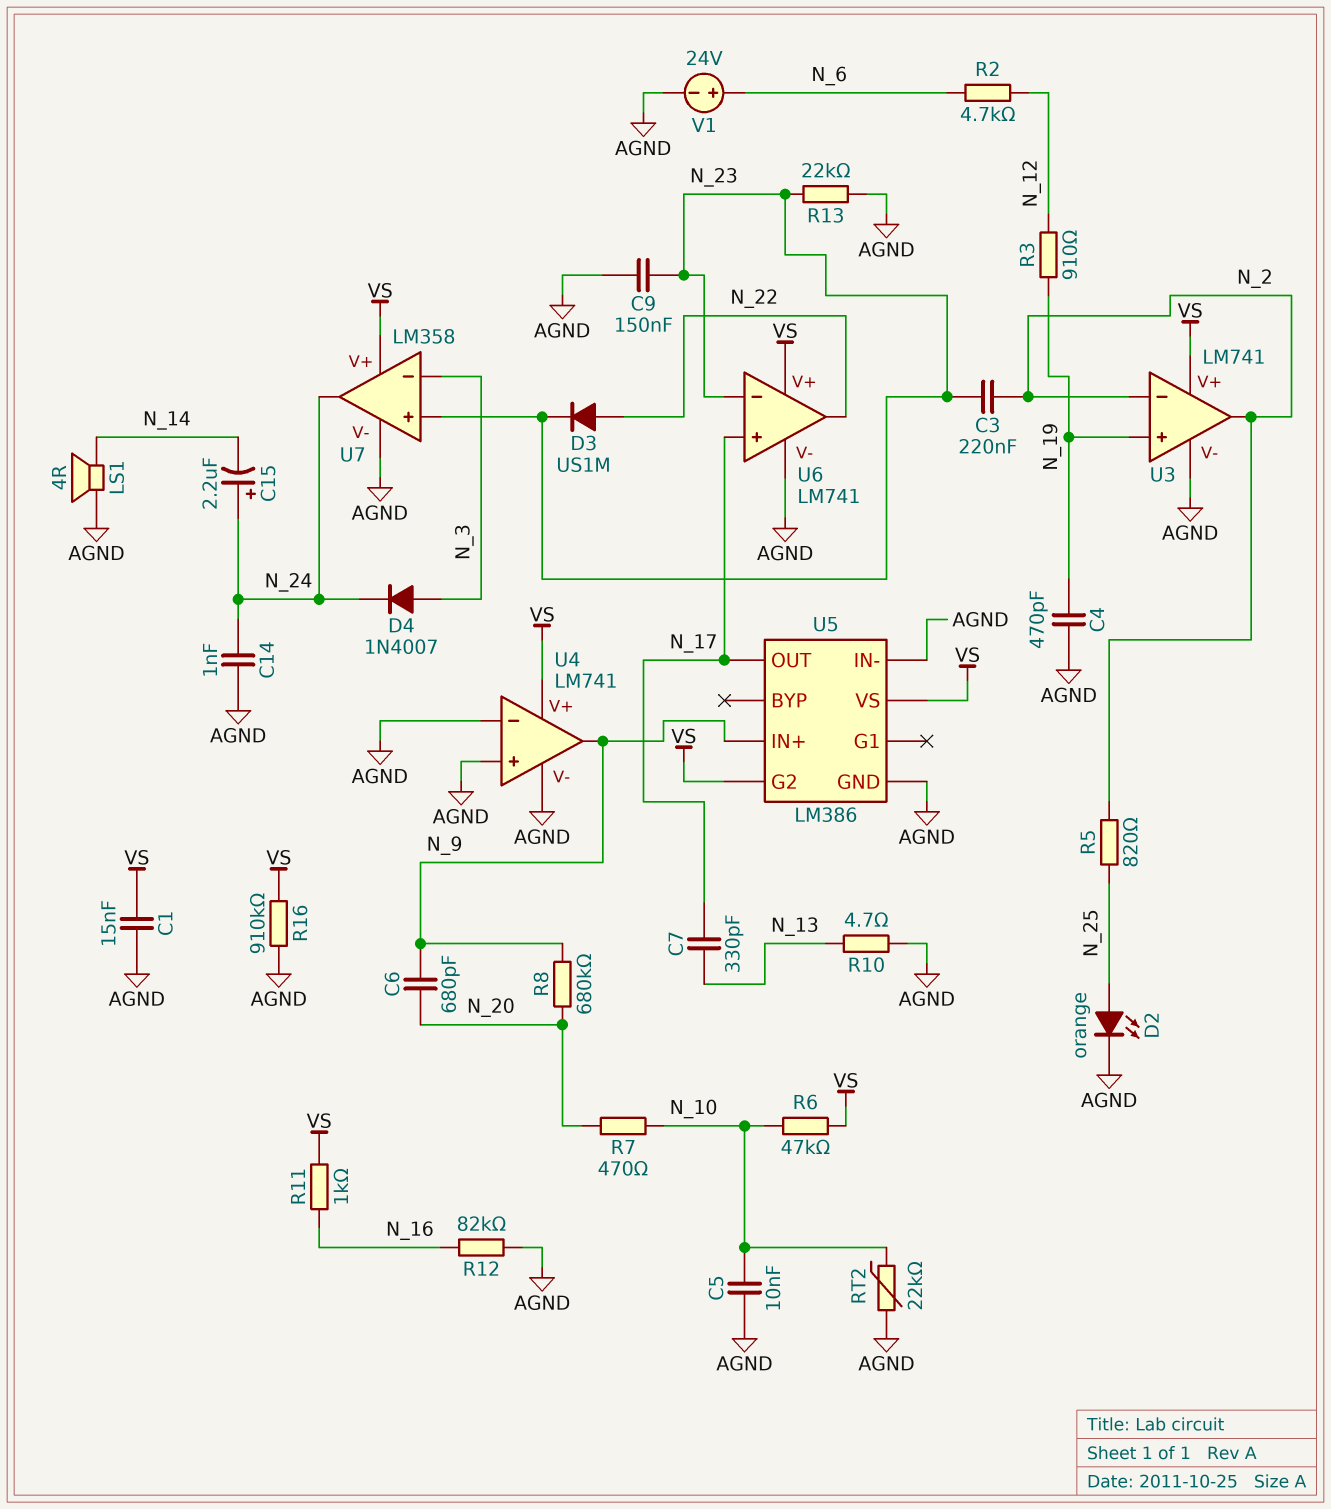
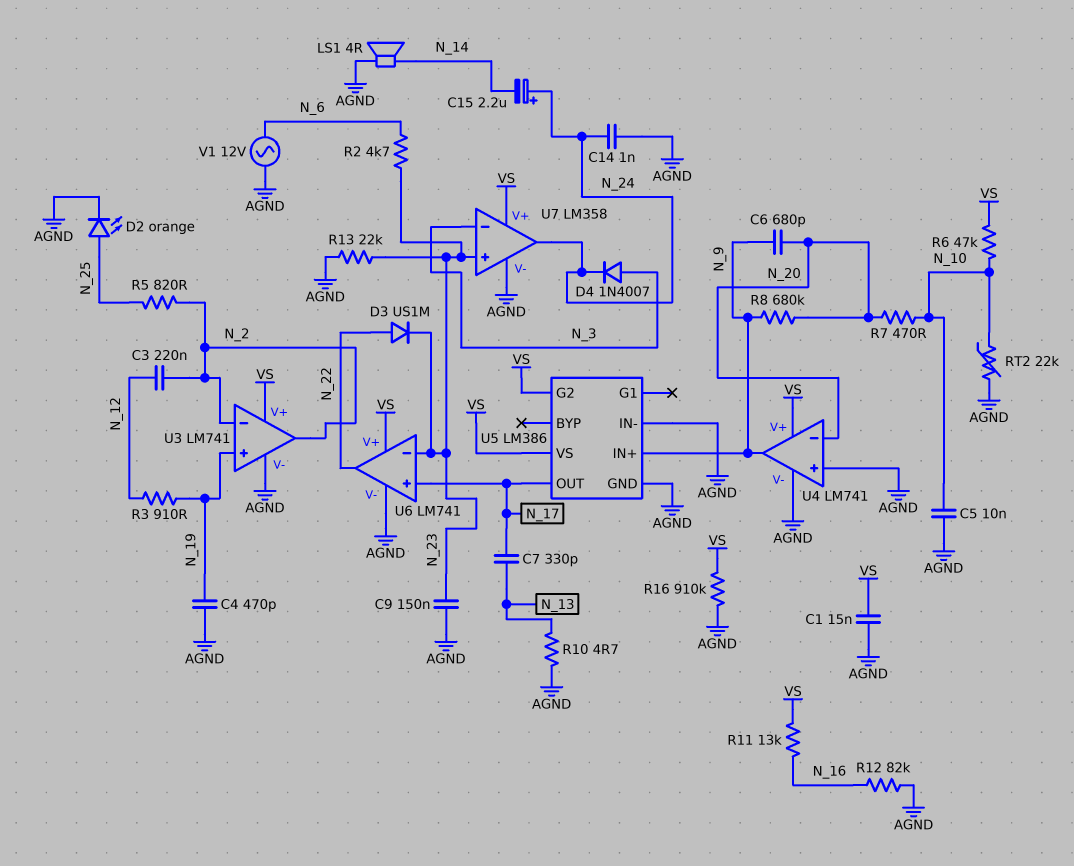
C3: 220nF (N_2, N_23) -> 220nF (N_2, N_12)
R2: 4.7k (N_6, N_12) -> 4.7k (N_6, N_23)
R11: 1k (N_16, VS) -> 13k (N_16, VS)
U4 pin in-: AGND -> N_20
V1: 24V (plus N_6, minus AGND) -> AC 12V (AGND, N_6)

